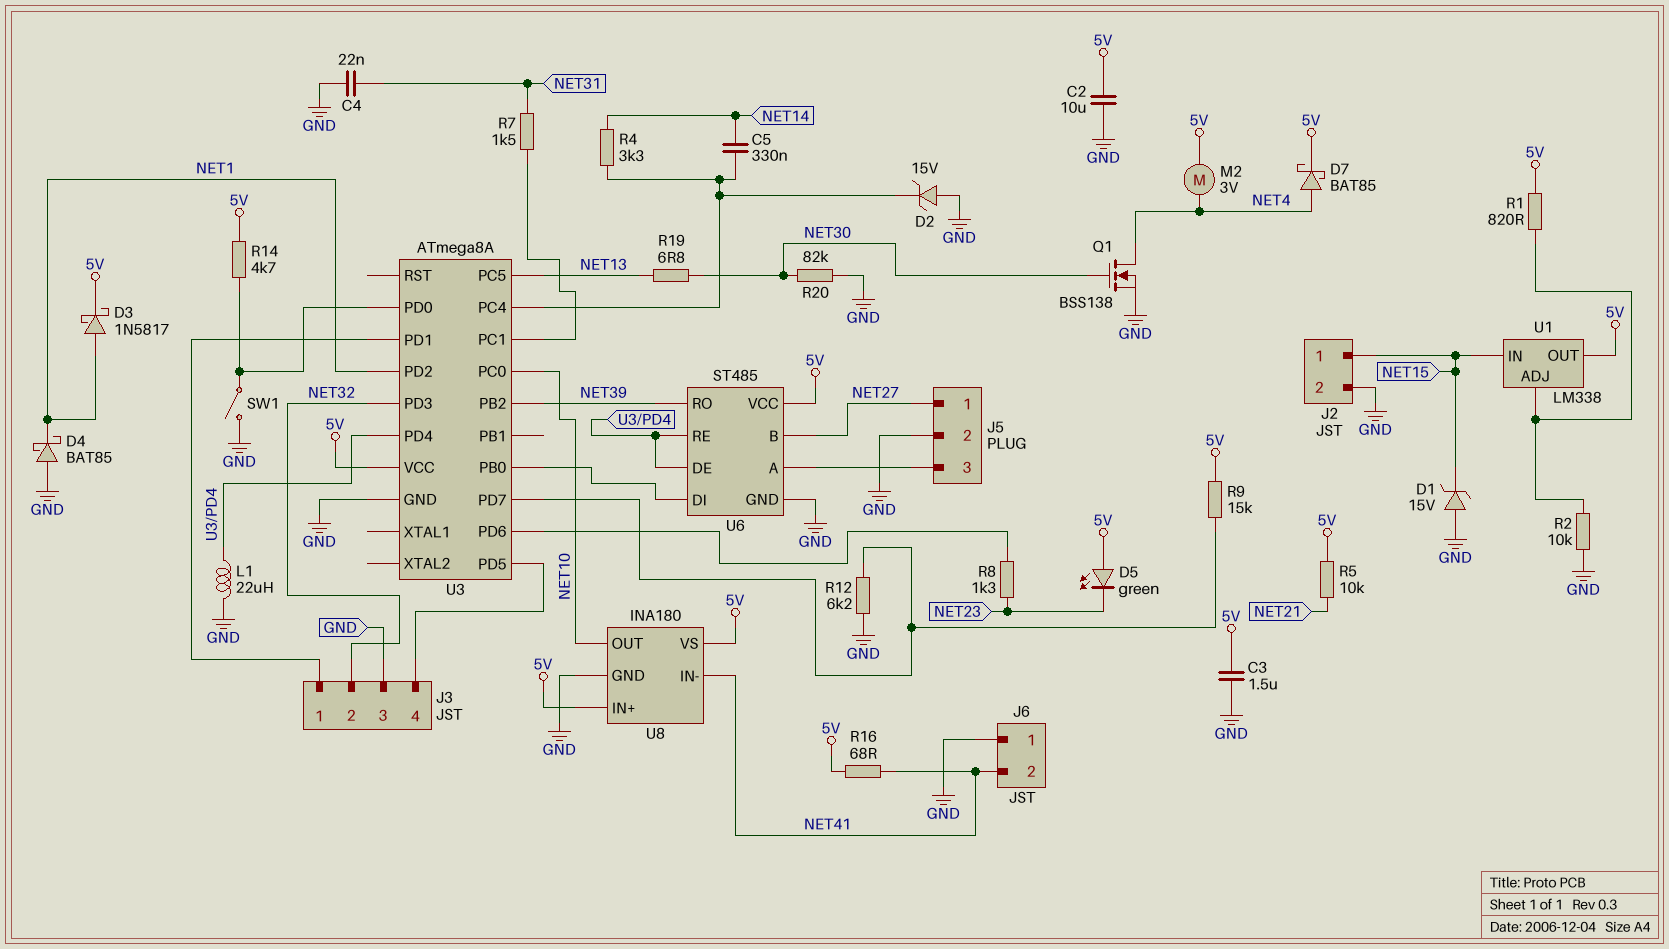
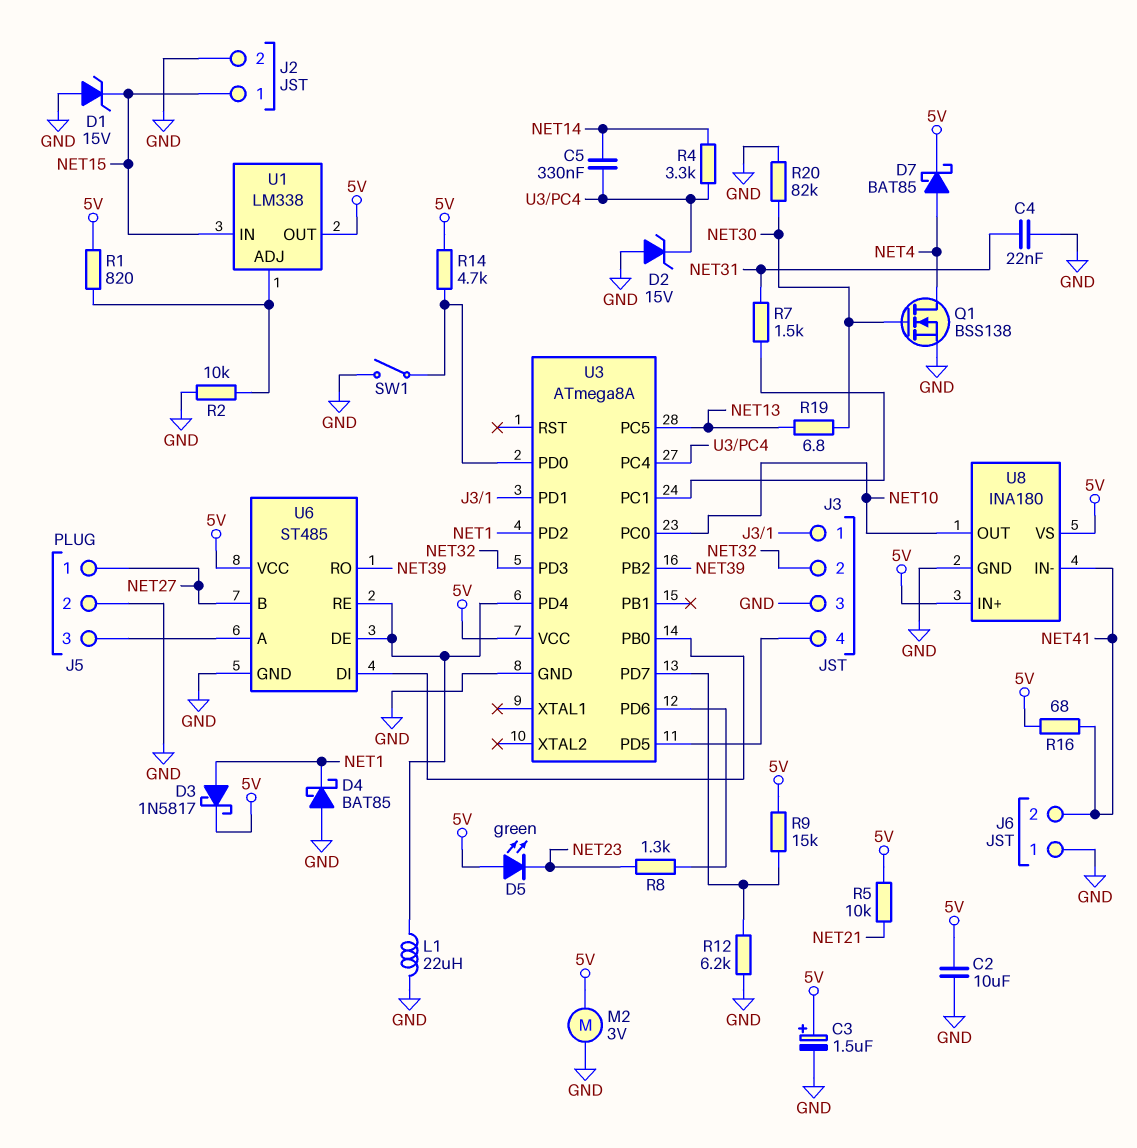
C3: 1.5uF (5V, GND) -> 1.5uF (plus 5V, minus GND)
M2: motor 3V (5V, NET4) -> motor 3V (5V, GND)

